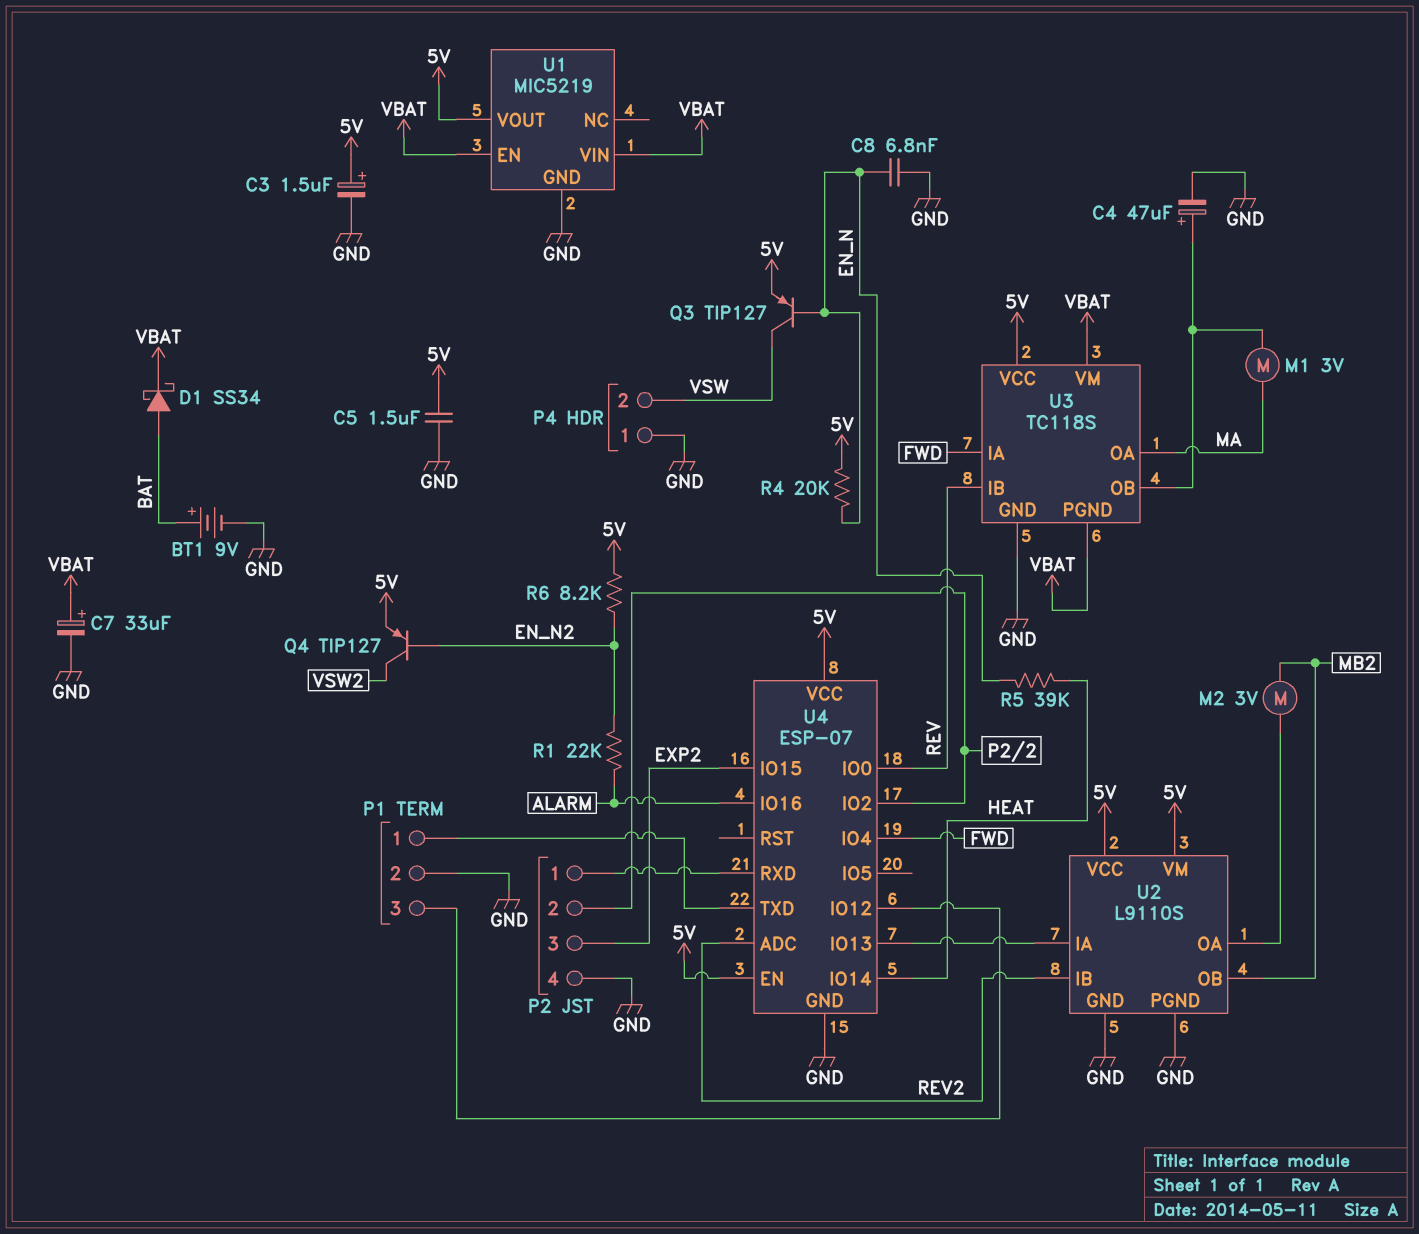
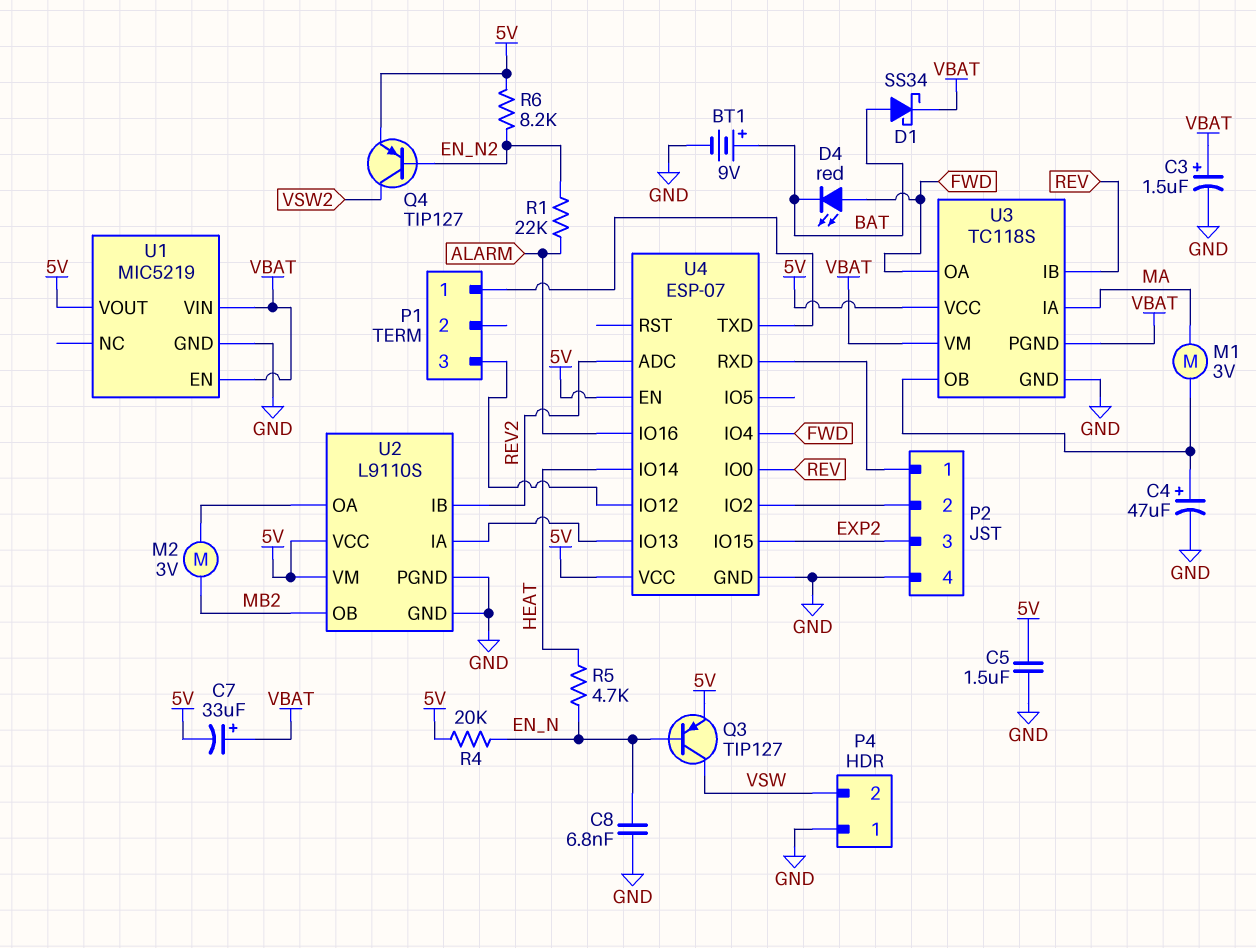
C3: 1.5uF (plus 5V, minus GND) -> 1.5uF (plus VBAT, minus GND)
C7: 33uF (plus VBAT, minus GND) -> 33uF (plus VBAT, minus 5V)
D4: none -> LED red (A FWD, K BAT)
P1 pin 2: GND -> none
R5: 39k (EN_N, HEAT) -> 4.7k (EN_N, HEAT)
U3 pin IA: FWD -> MA
U3 pin OA: MA -> FWD

